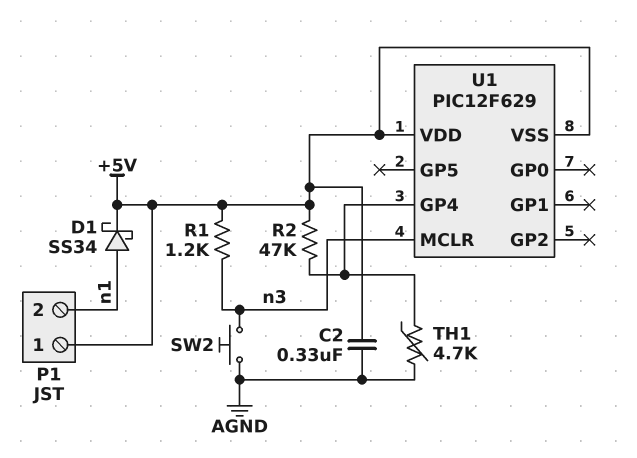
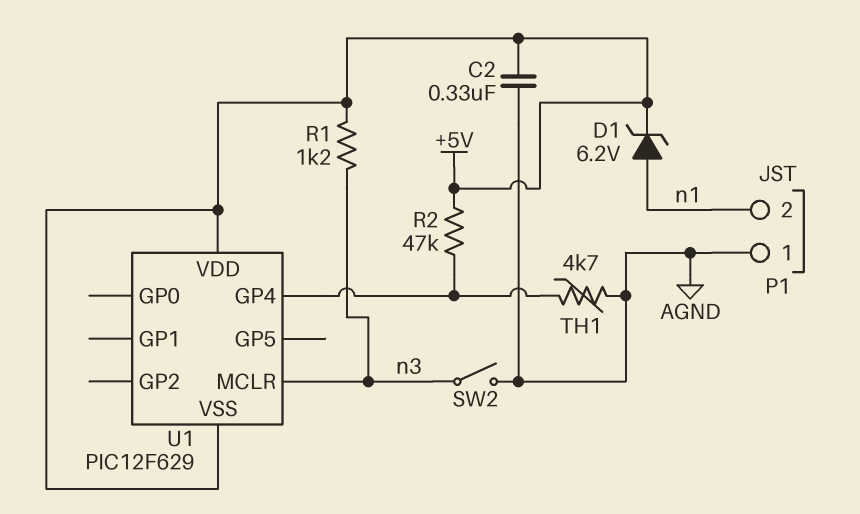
D1: schottky SS34 (A n1, K +5V) -> zener 6.2V (A n1, K +5V)
P1 pin 1: +5V -> AGND
SW2: button (AGND, n3) -> switch (AGND, n3)

